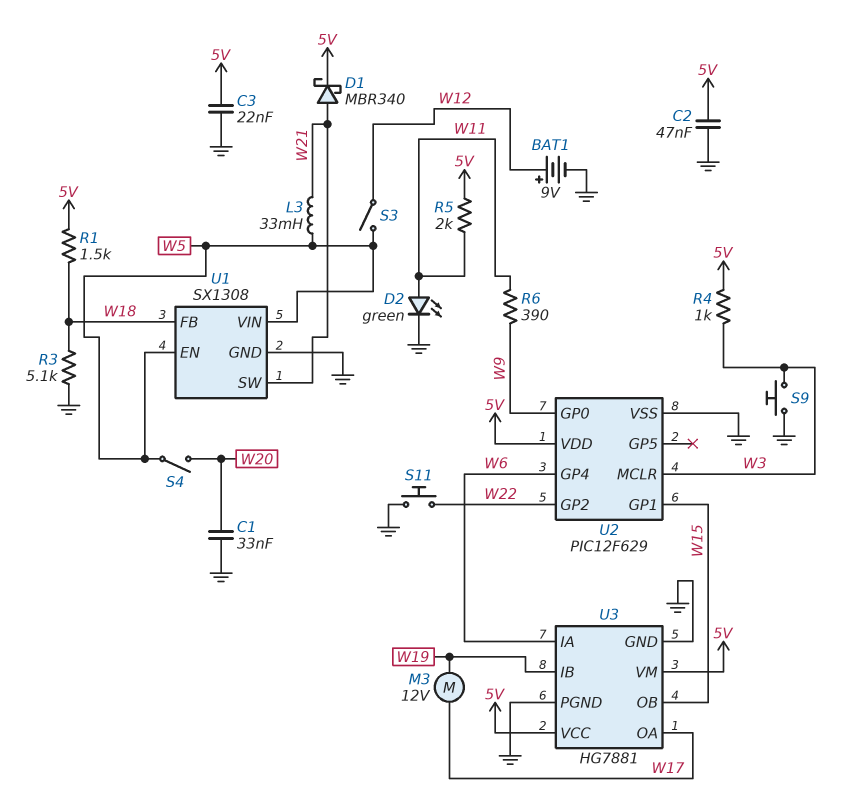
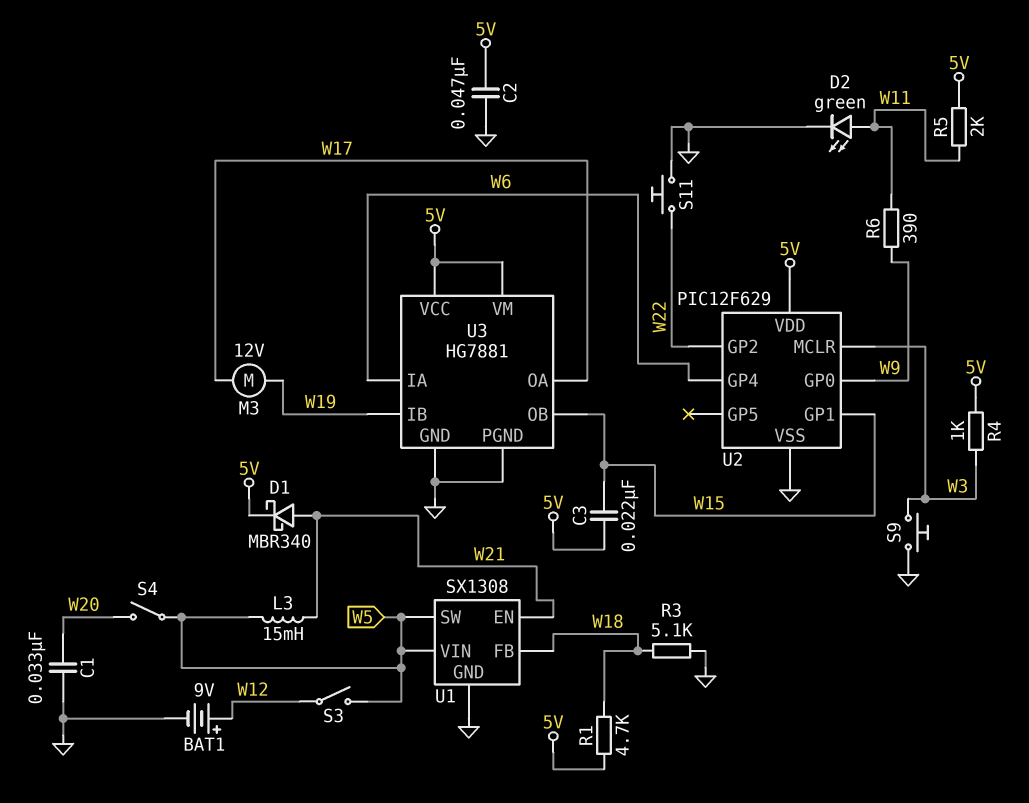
C3: 22nF (5V, GND) -> 22nF (5V, W15)
L3: 33mH (W5, W21) -> 15mH (W5, W21)
R1: 1.5k (5V, W18) -> 4.7k (5V, W18)
U1 pin EN: W5 -> W21
U1 pin SW: W21 -> W5

